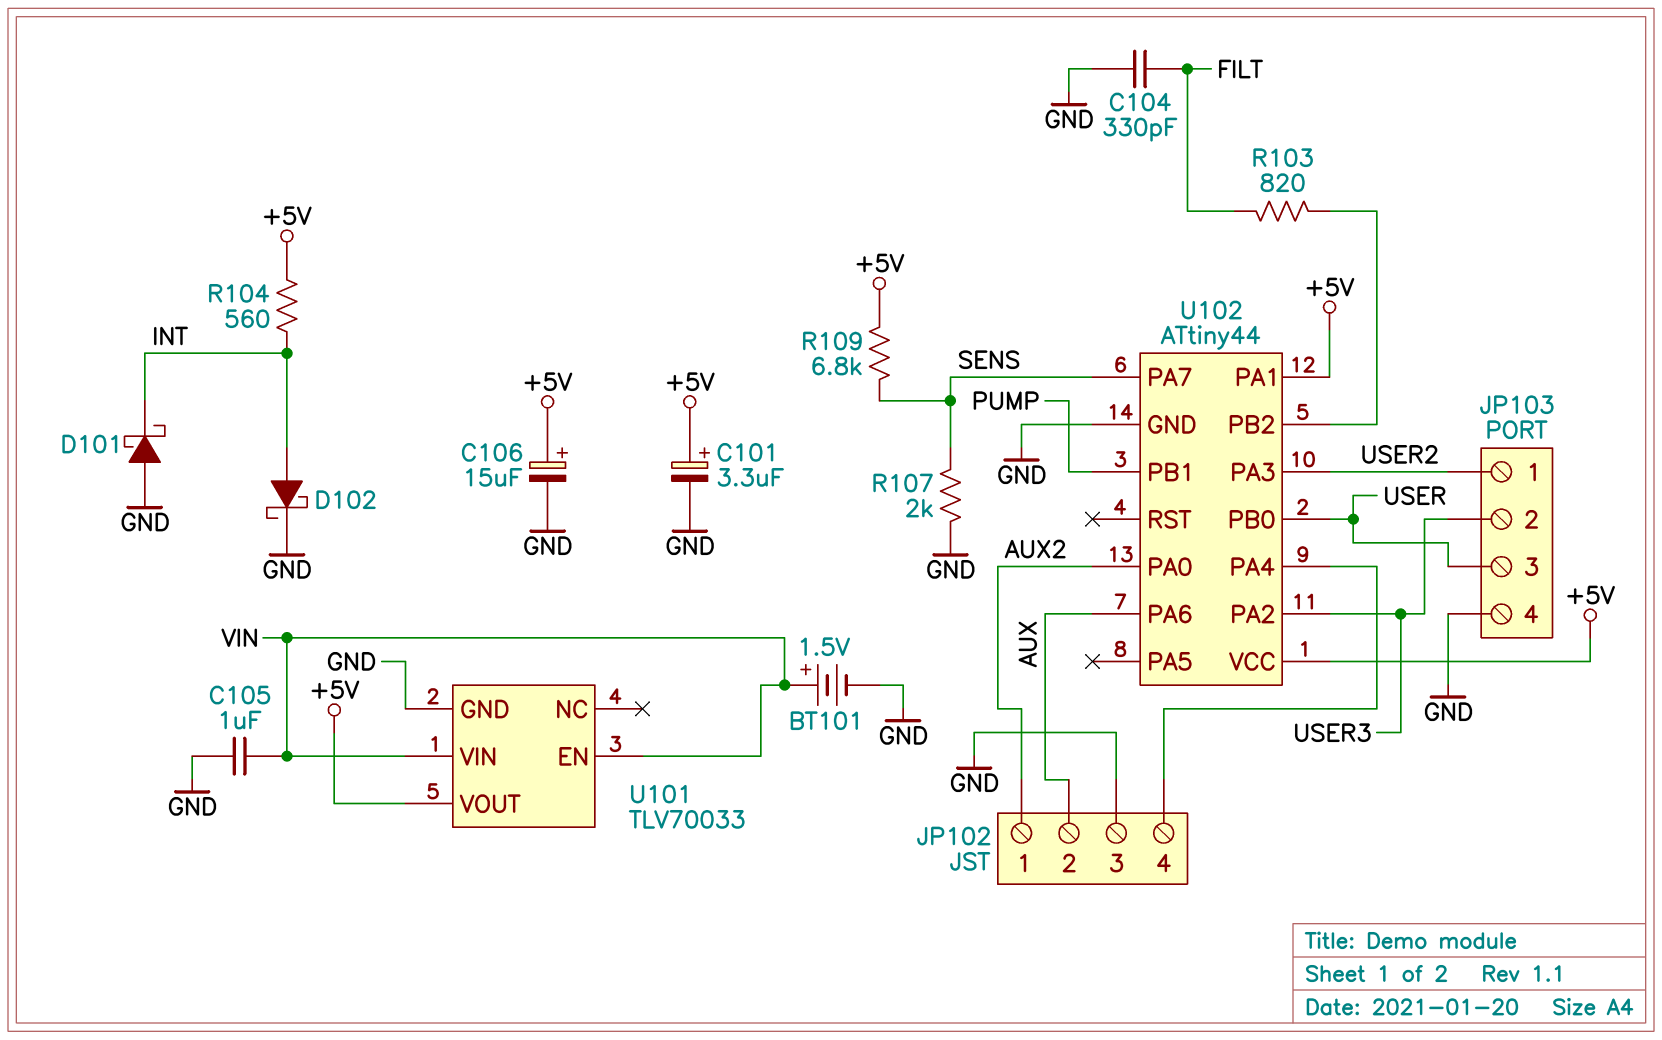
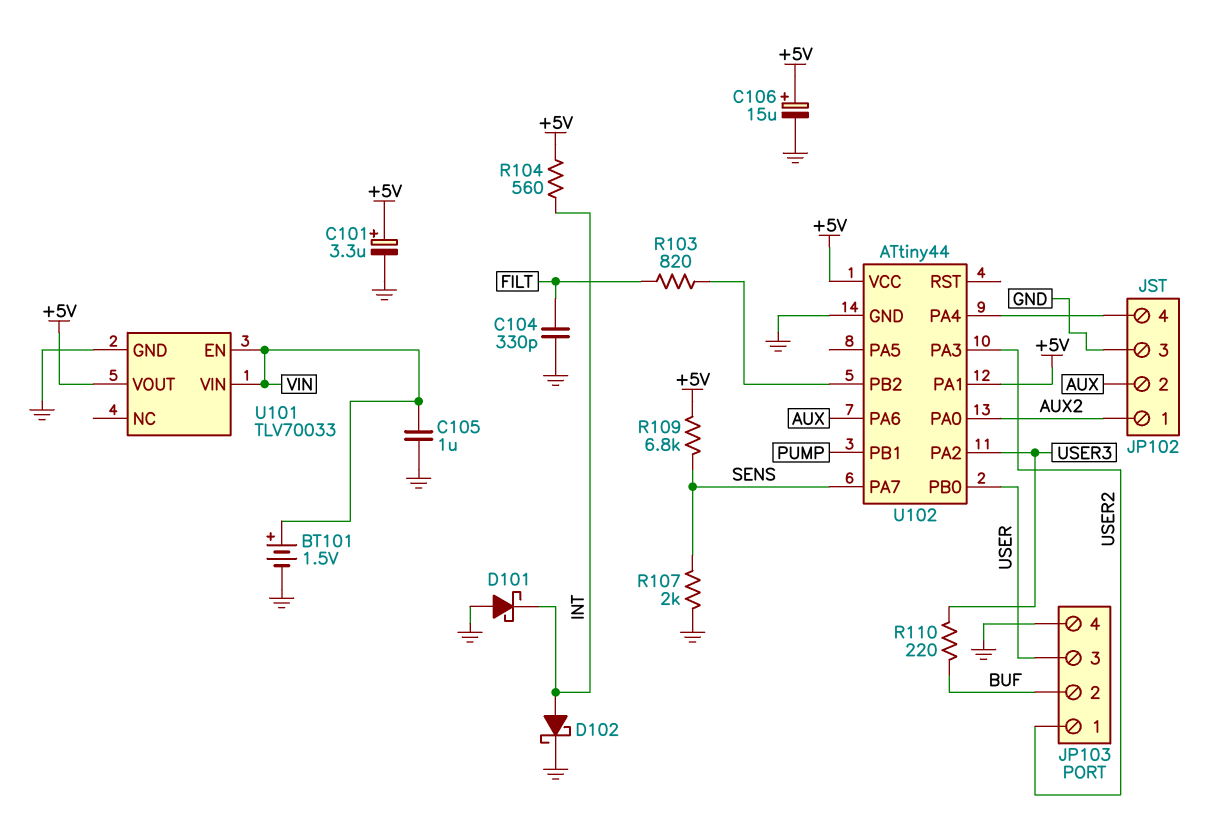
JP103 pin 2: USER3 -> BUF
R110: none -> 220 (BUF, USER3)

